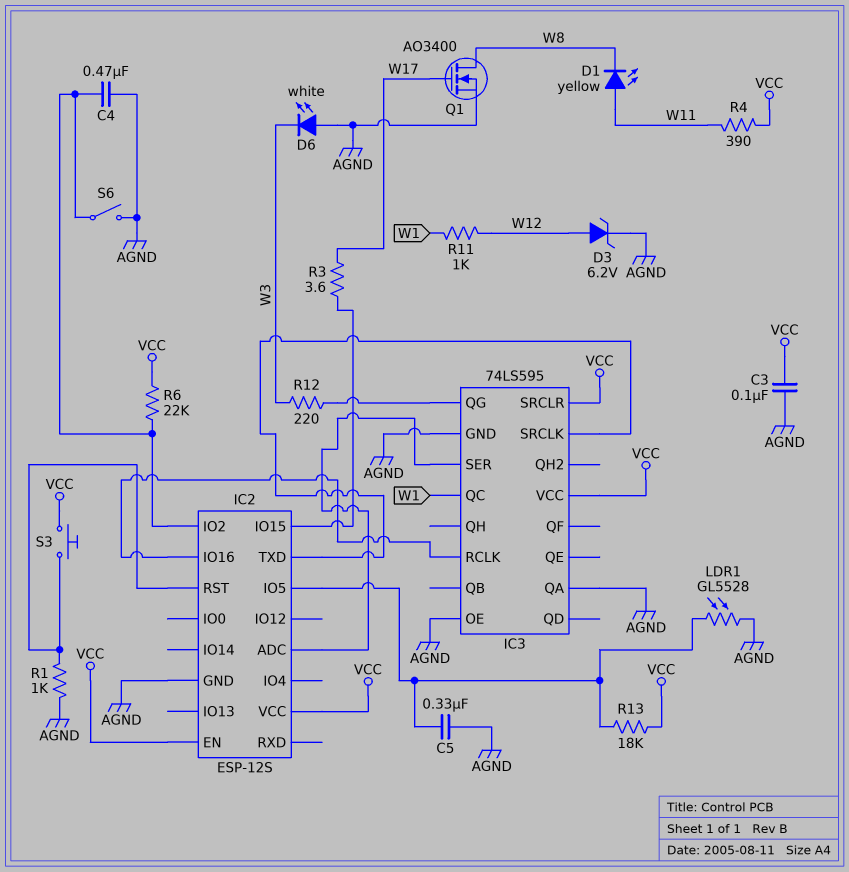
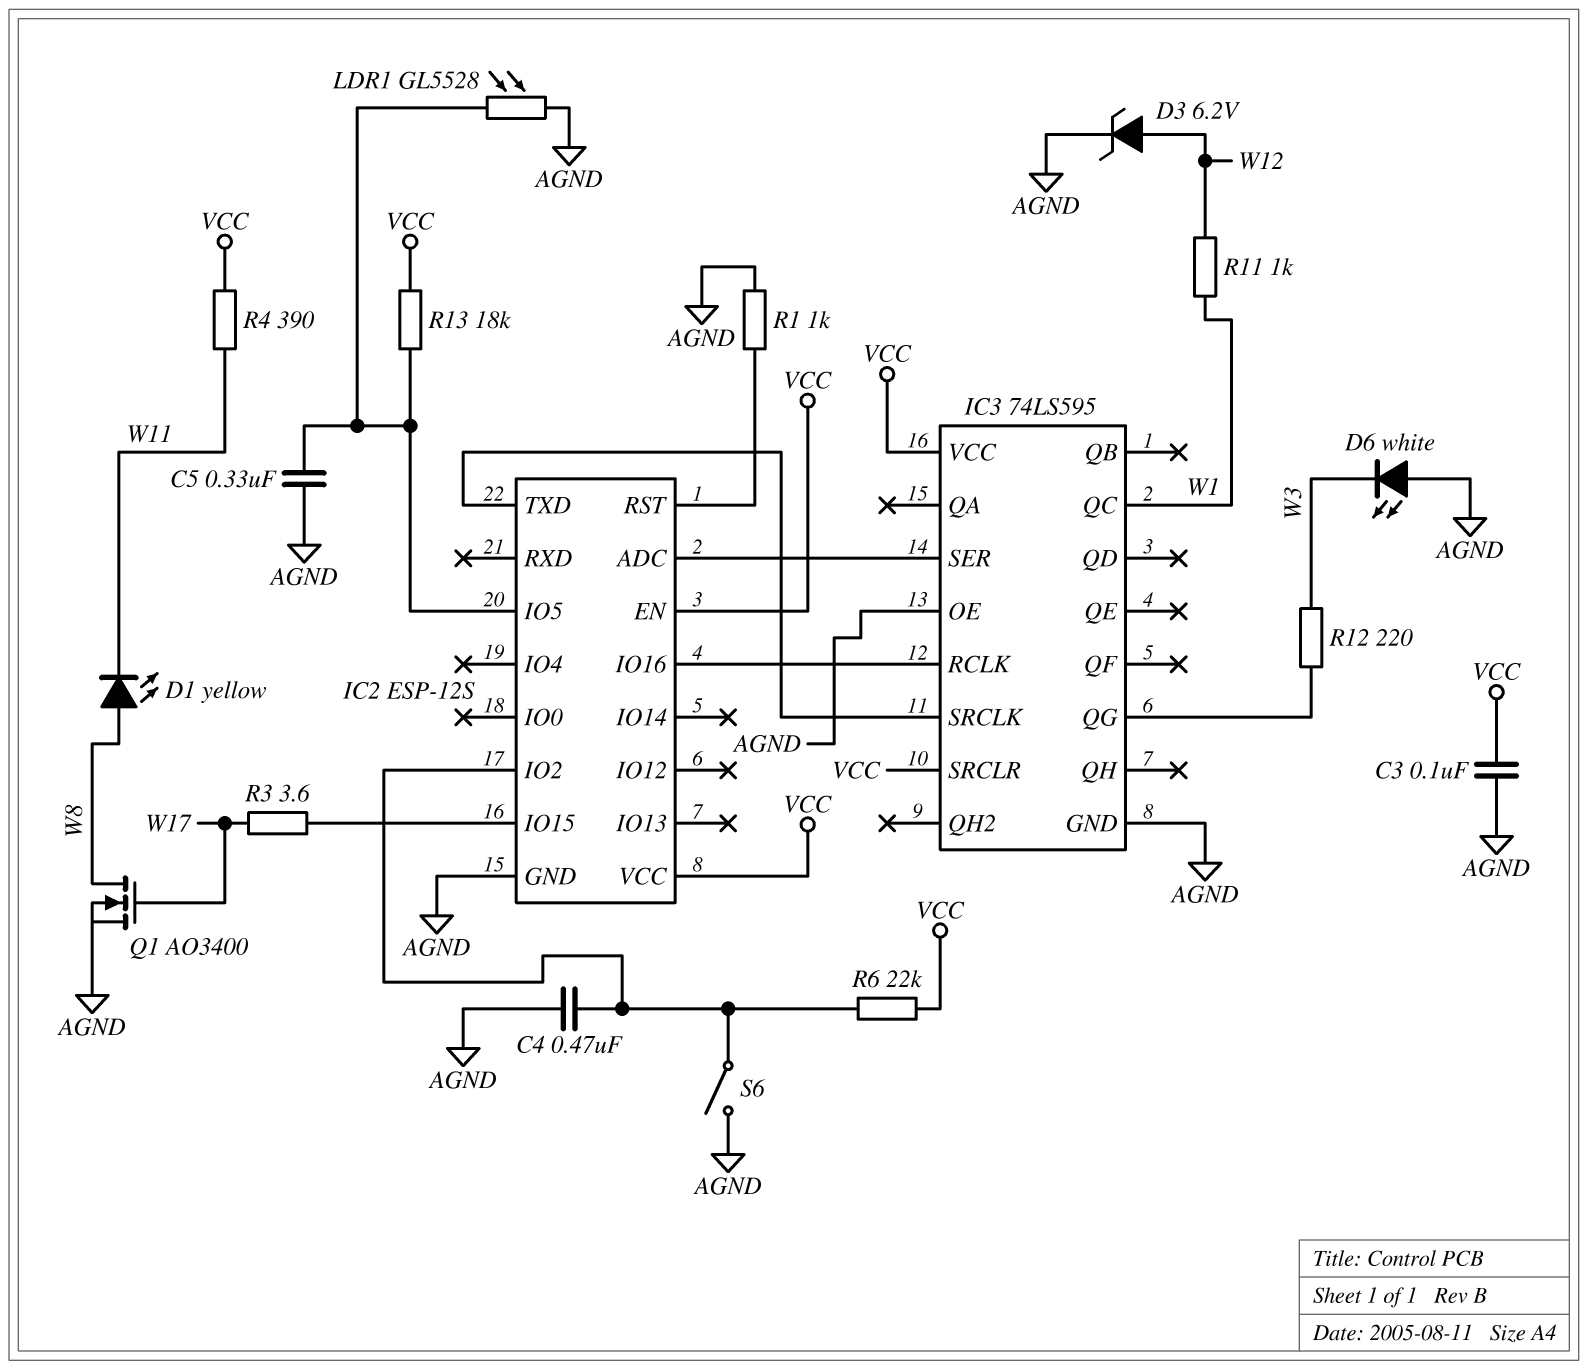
D1: LED yellow (A W11, K W8) -> LED yellow (A W8, K W11)
IC3 pin QA: AGND -> none
S3: button (IC2/RST, VCC) -> none

